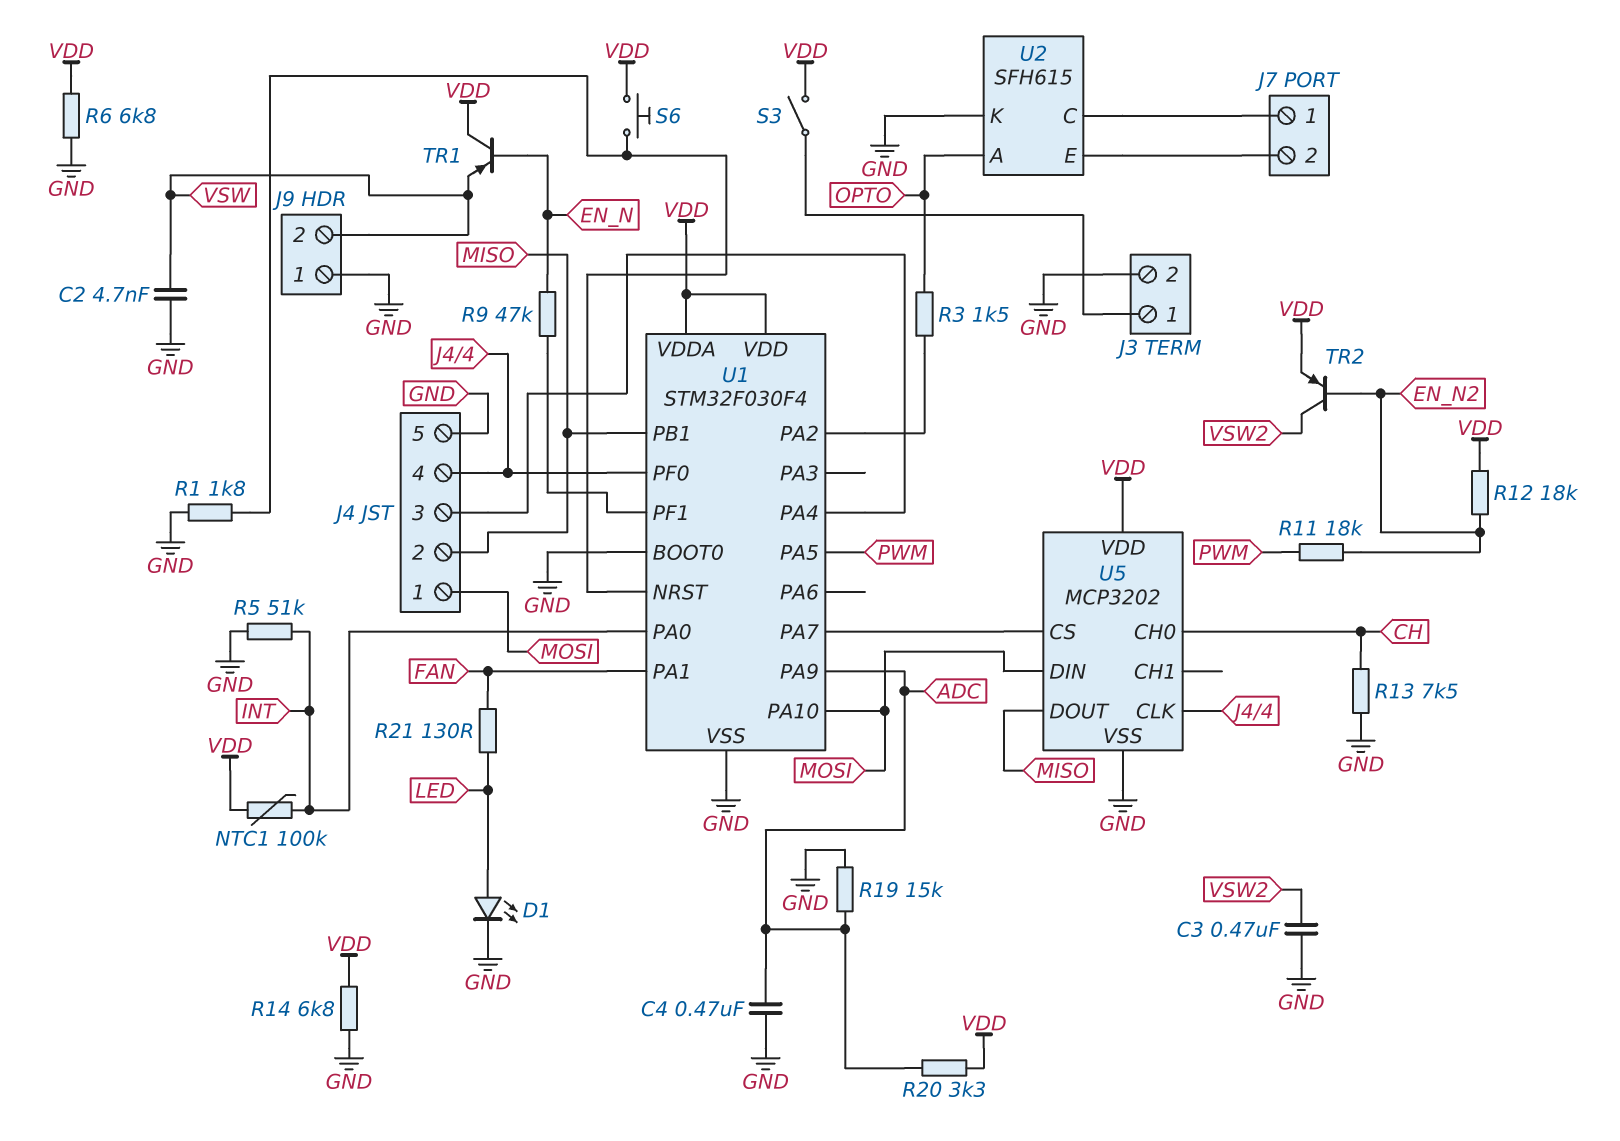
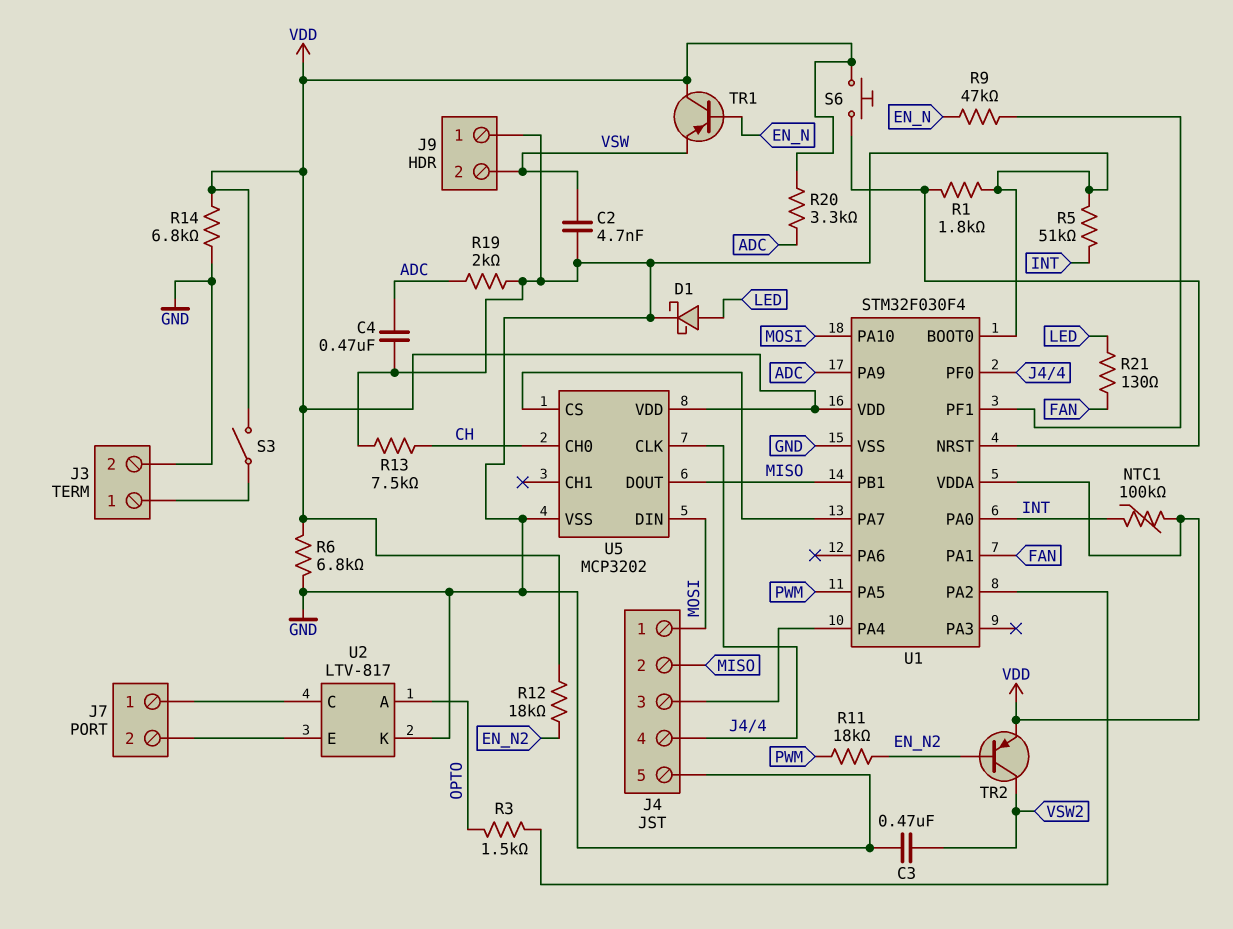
D1: LED (A LED, K GND) -> schottky (A LED, K GND)
R19: 15k (ADC, GND) -> 2k (ADC, GND)
U2: SFH615 -> LTV-817

